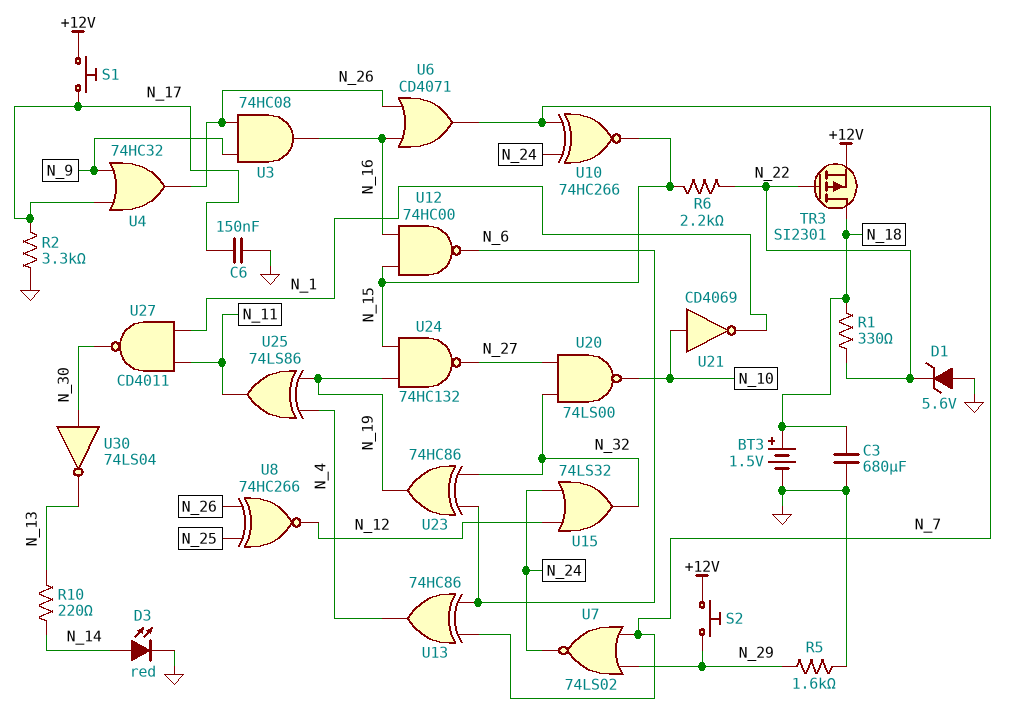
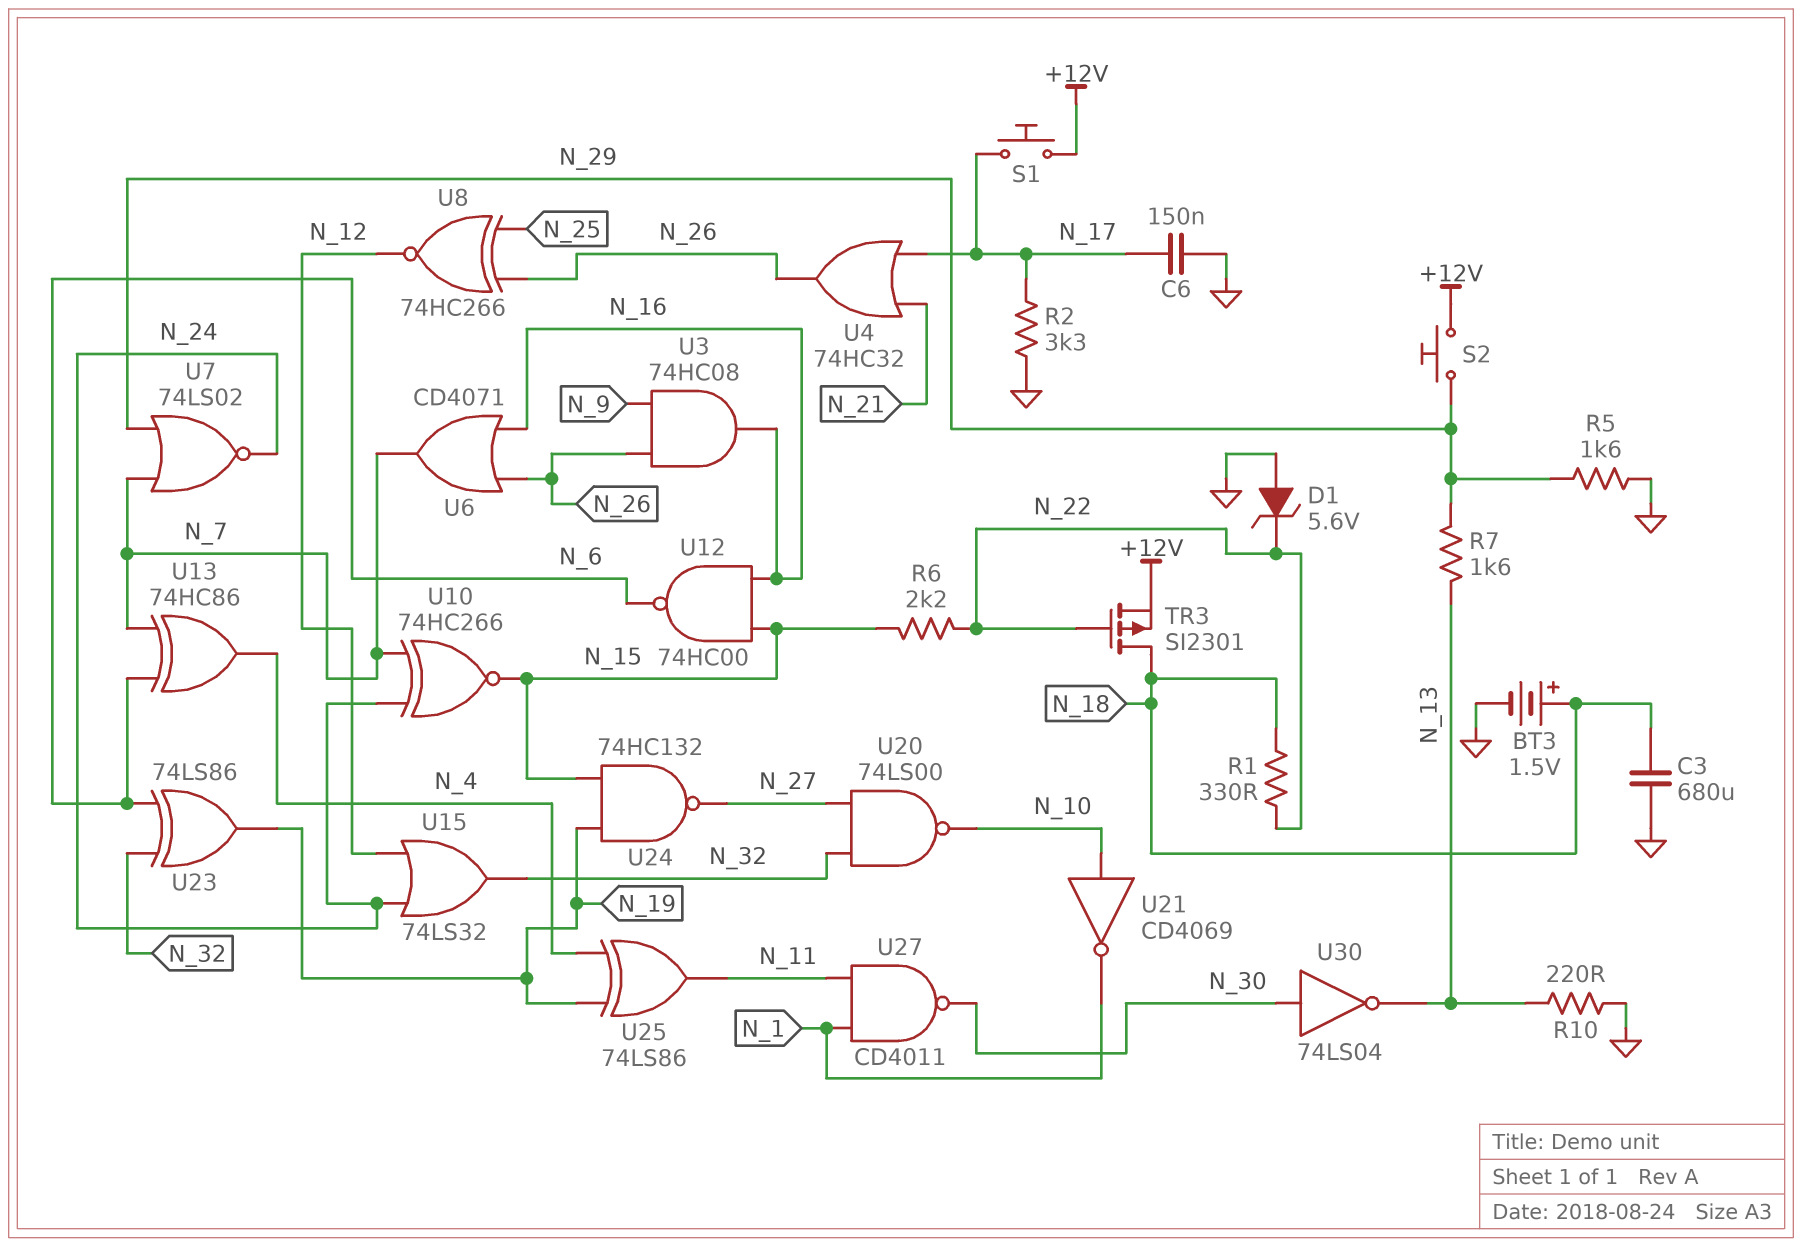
D3: LED red (A N_14, K GND) -> none
R7: none -> 1.6k (N_13, N_29)
R10: 220 (N_13, N_14) -> 220 (GND, N_13)
U4: OR 74HC32 (in N_9, in N_17, out N_26) -> OR 74HC32 (in N_17, in N_21, out N_26)
U23: XOR 74HC86 (in N_6, in N_32, out N_19) -> XOR 74LS86 (in N_6, in N_32, out N_19)

